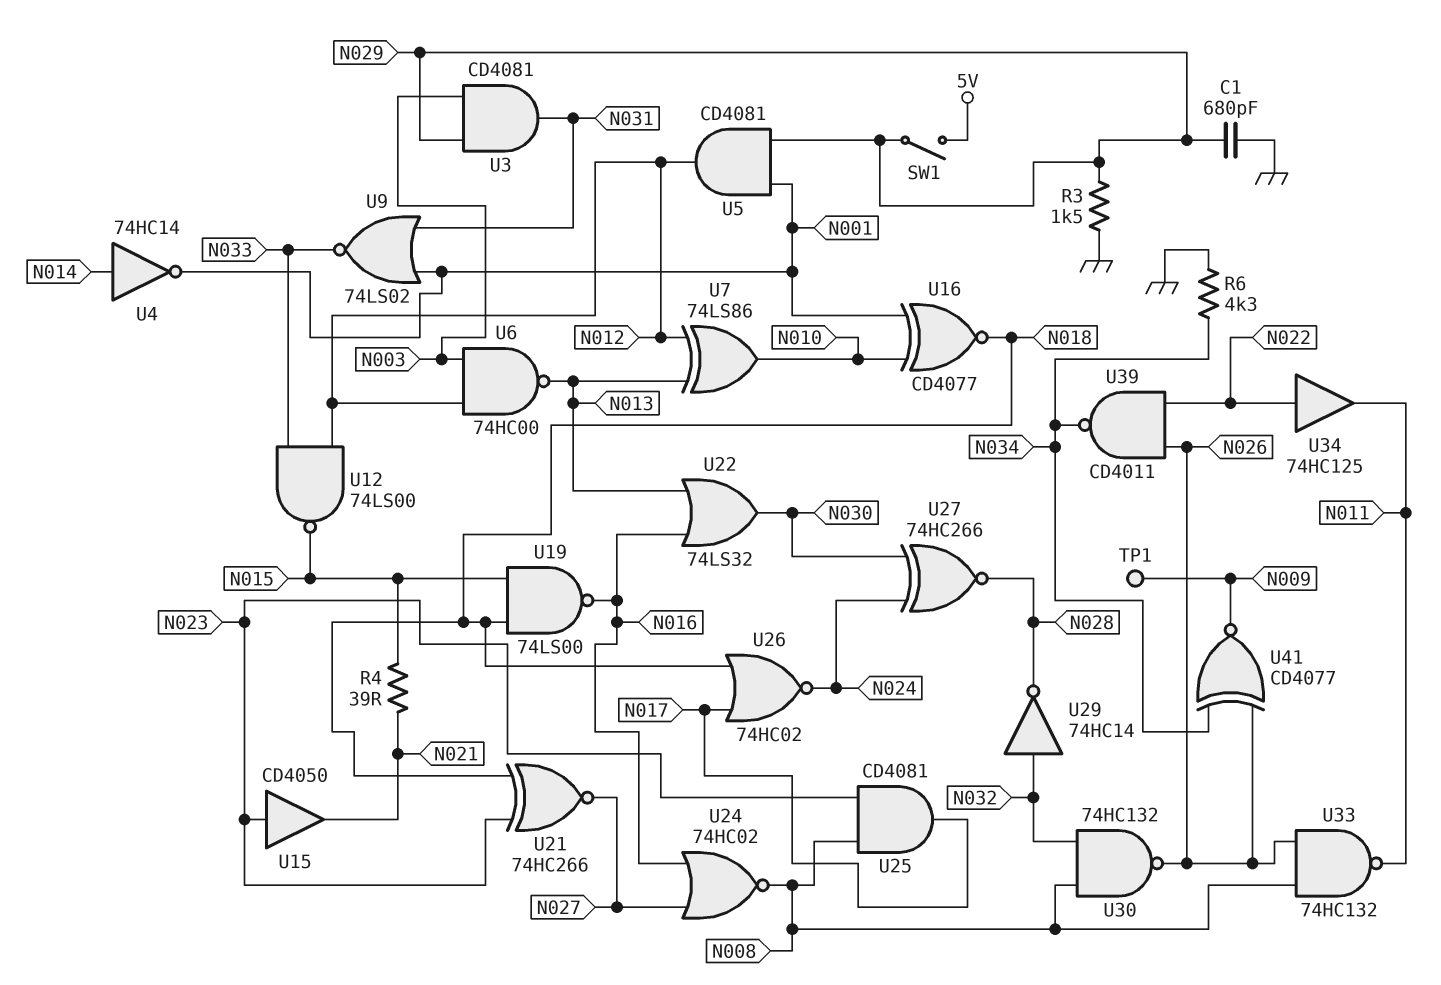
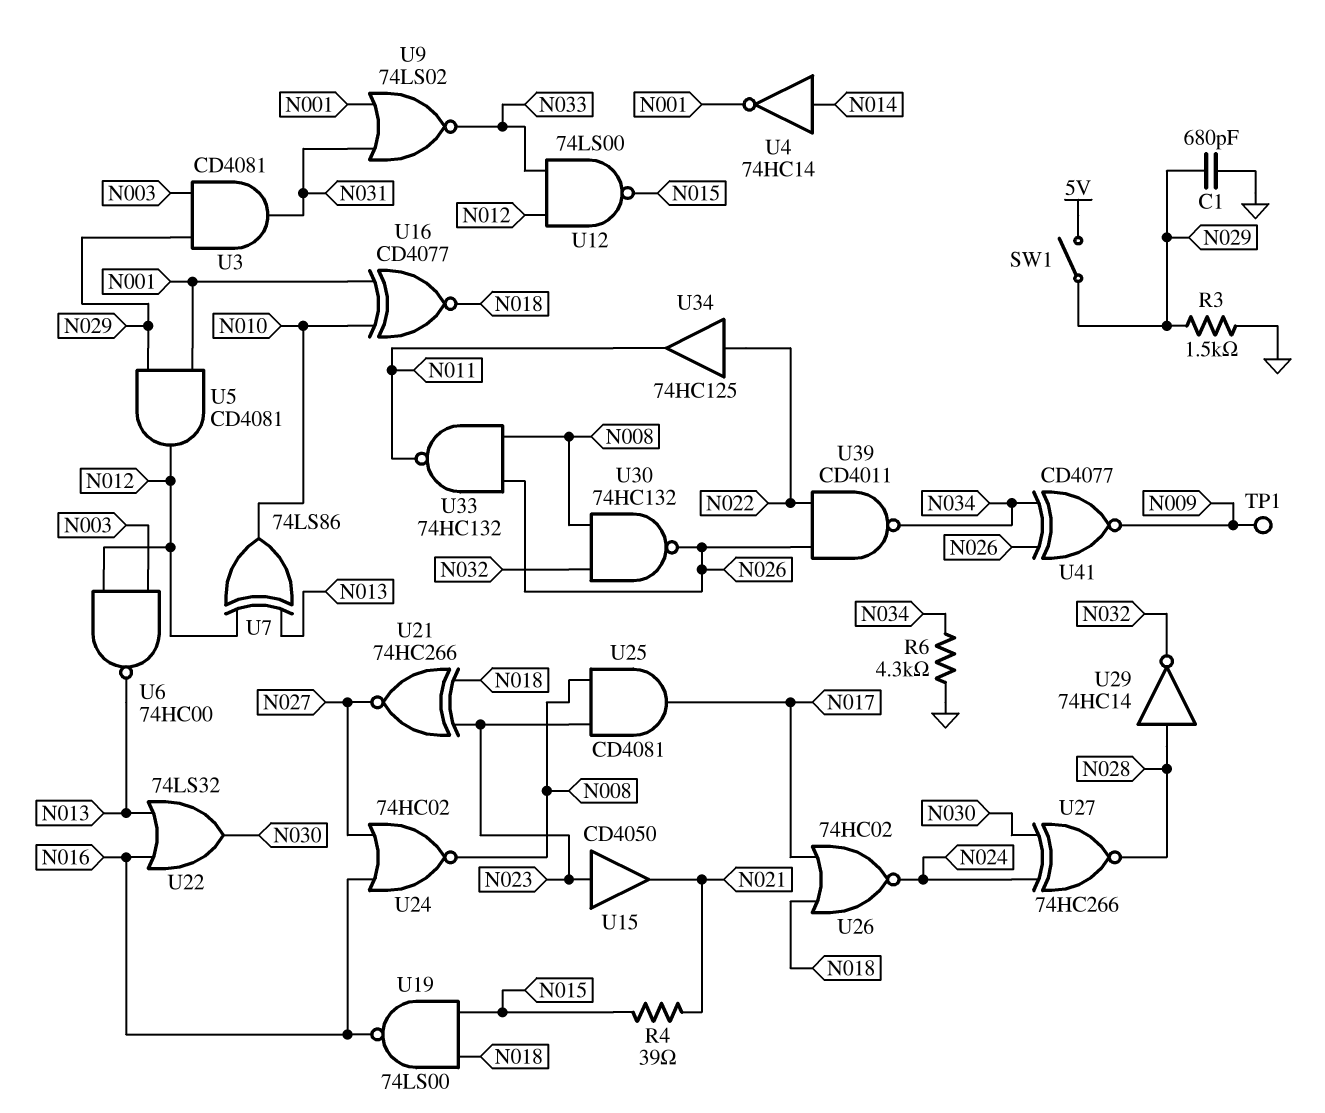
U29: NOT 74HC14 (in N032, out N028) -> NOT 74HC14 (in N028, out N032)

